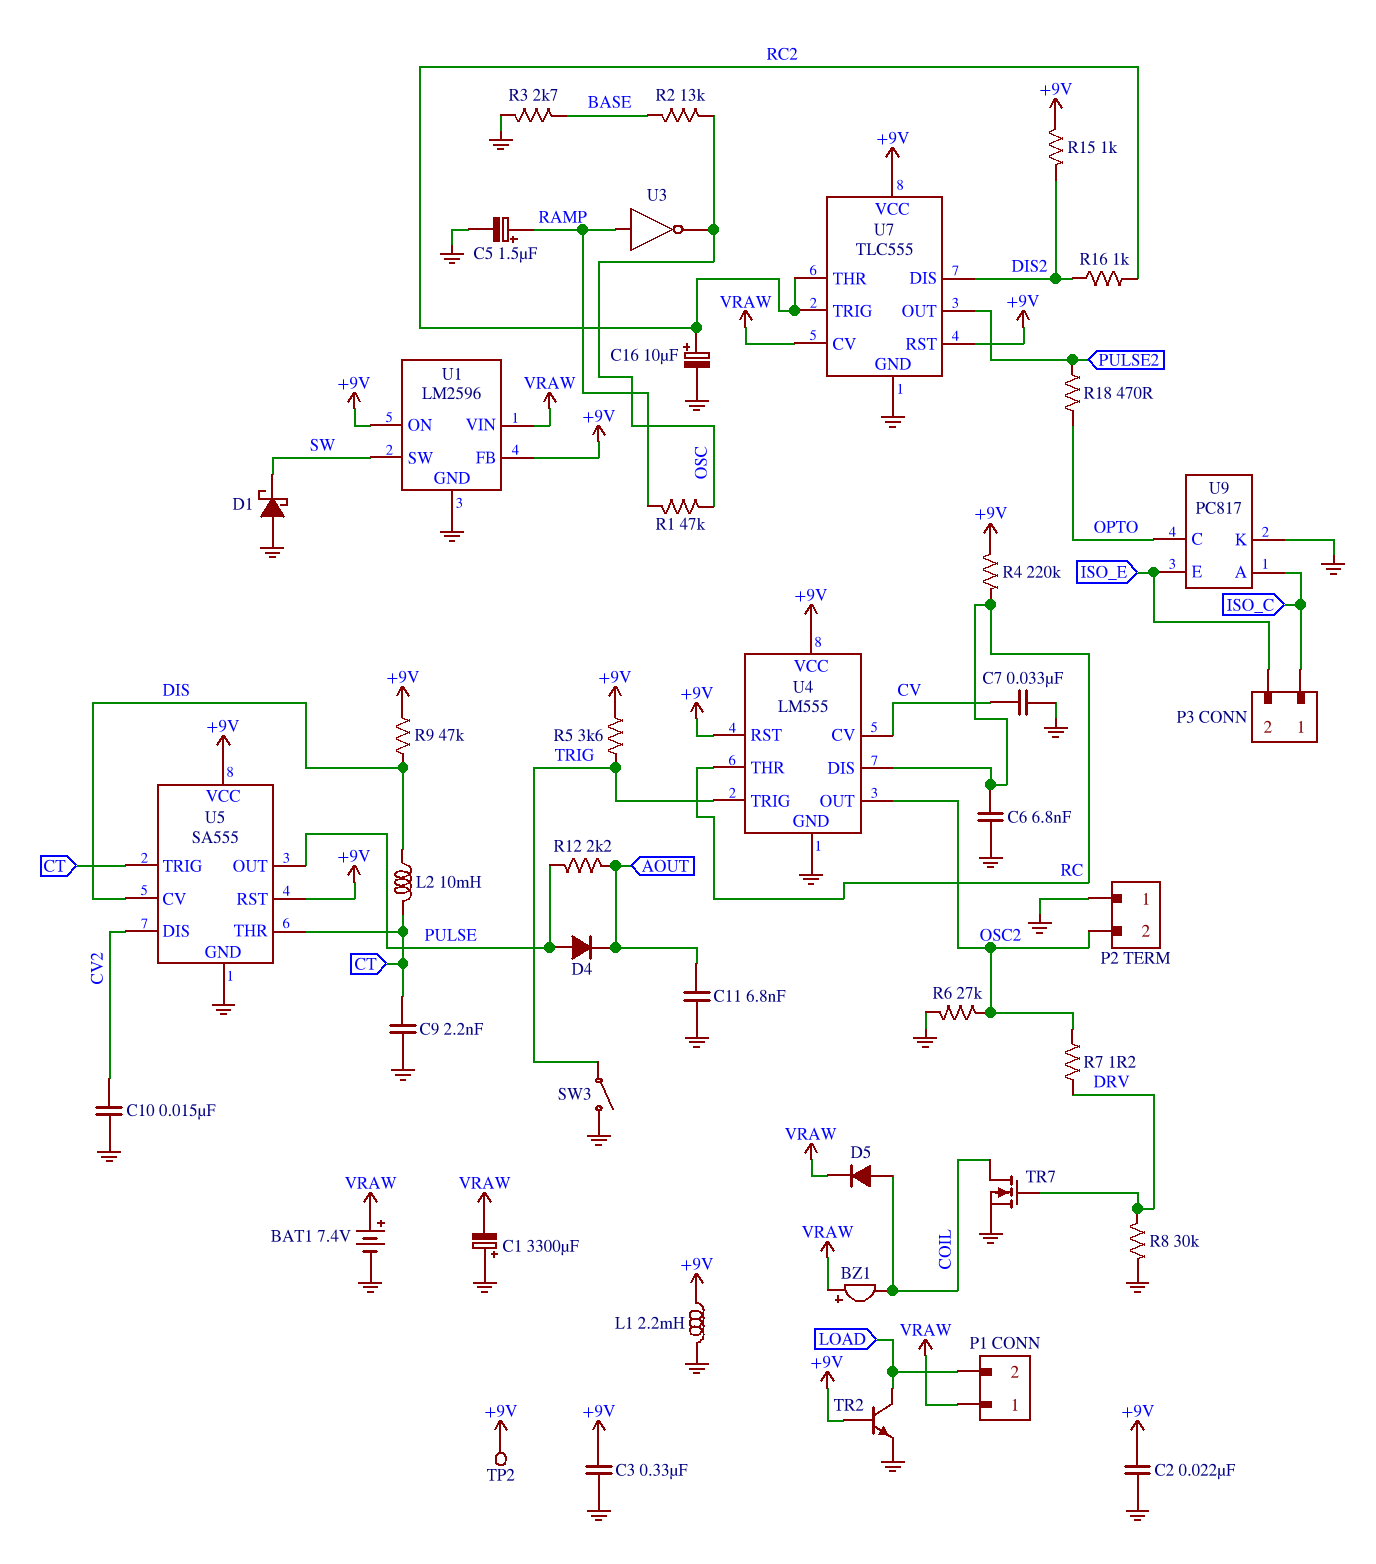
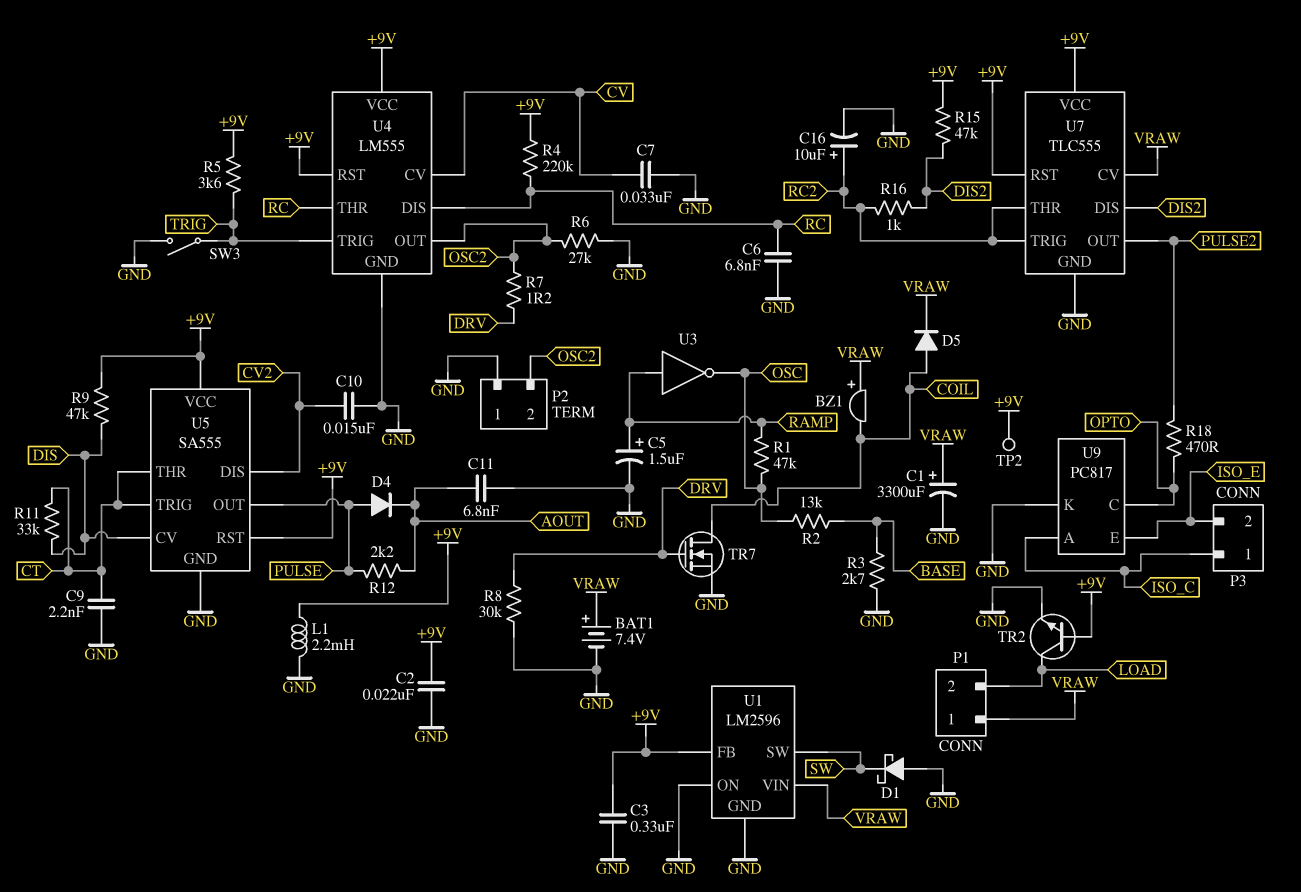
C1: 3300uF (plus GND, minus VRAW) -> 3300uF (plus VRAW, minus GND)
L2: 10mH (CT, DIS) -> none
R11: none -> 33k (CT, DIS)
R15: 1k (+9V, DIS2) -> 47k (+9V, DIS2)
U1 pin ON: +9V -> GND

